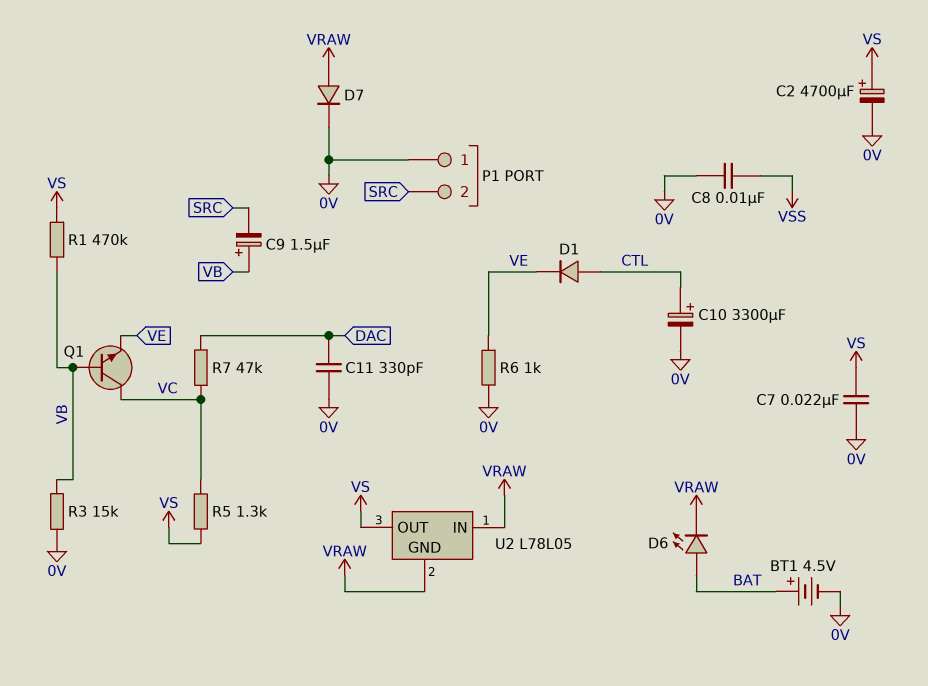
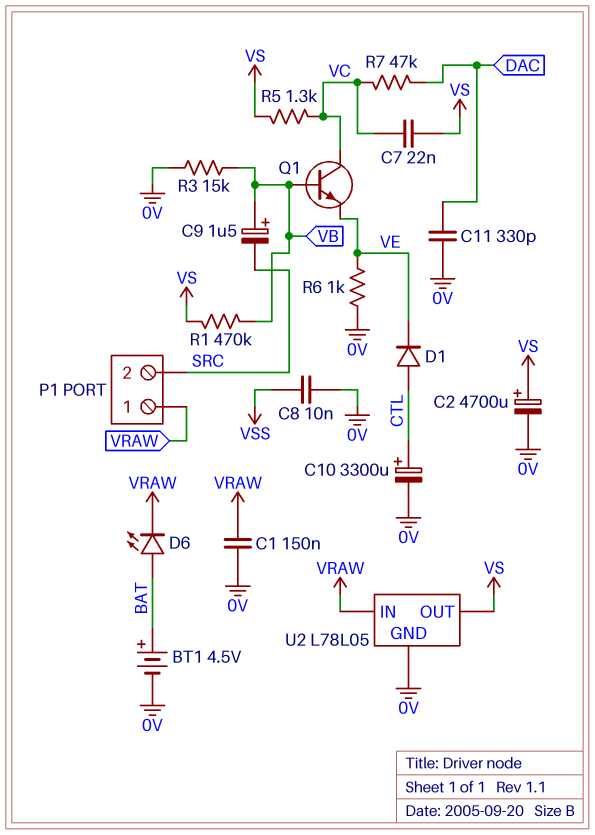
C1: none -> 150nF (0V, VRAW)
C7: 22nF (0V, VS) -> 22nF (VC, VS)
D7: diode (A VRAW, K 0V) -> none
P1 pin 1: 0V -> VRAW
U2 pin GND: VRAW -> 0V

